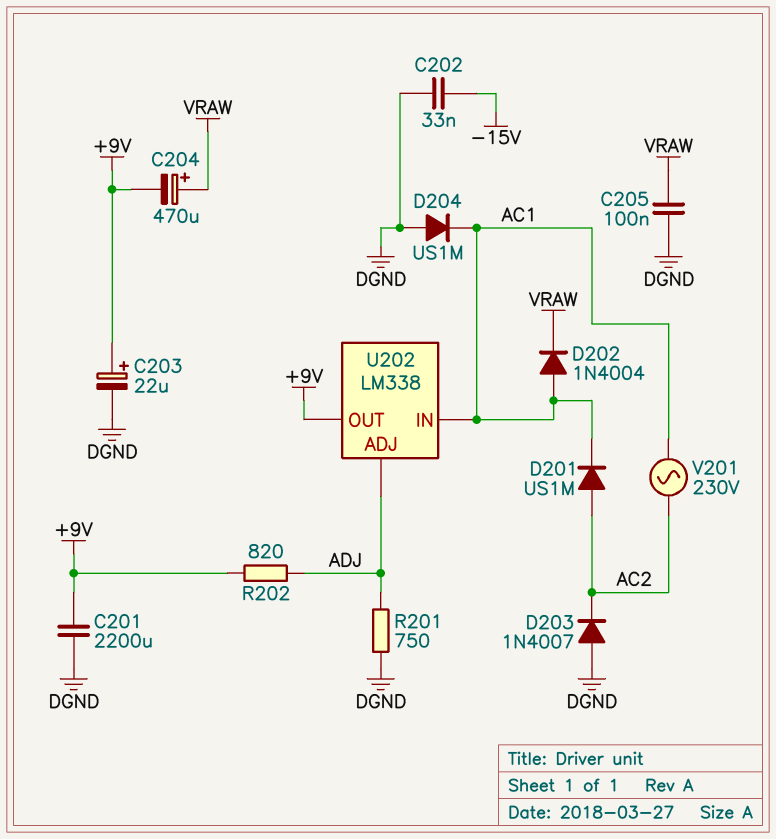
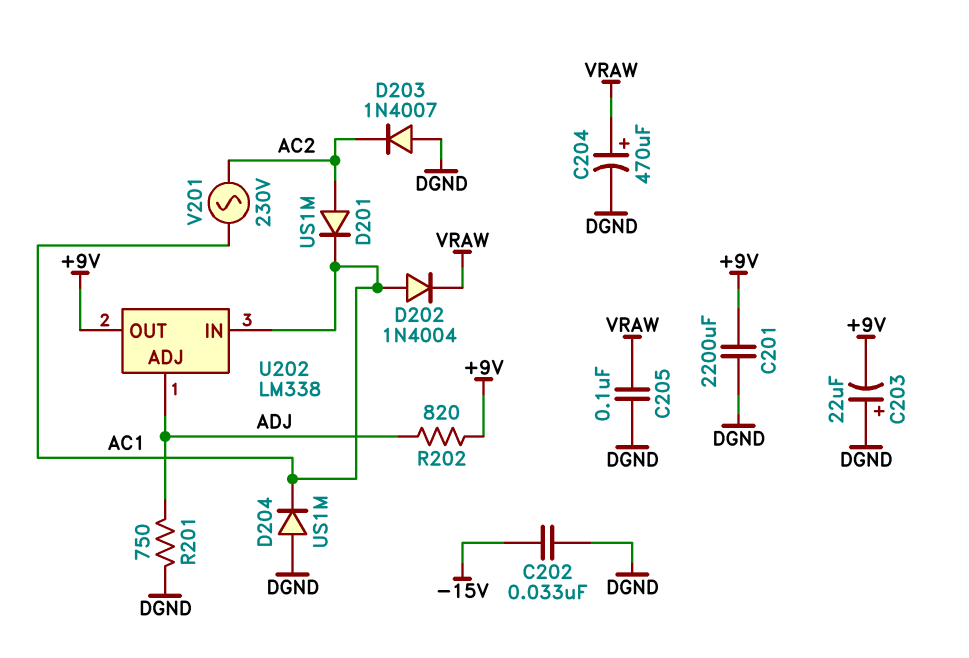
C203: 22uF (plus +9V, minus DGND) -> 22uF (plus DGND, minus +9V)
C204: 470uF (plus VRAW, minus +9V) -> 470uF (plus VRAW, minus DGND)

